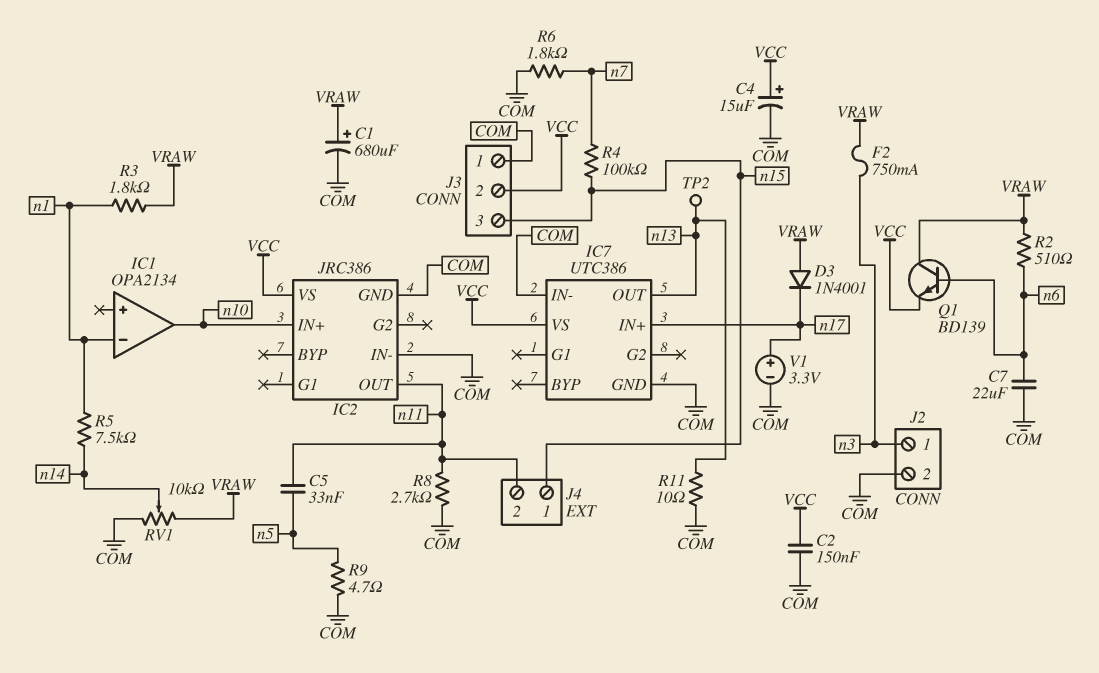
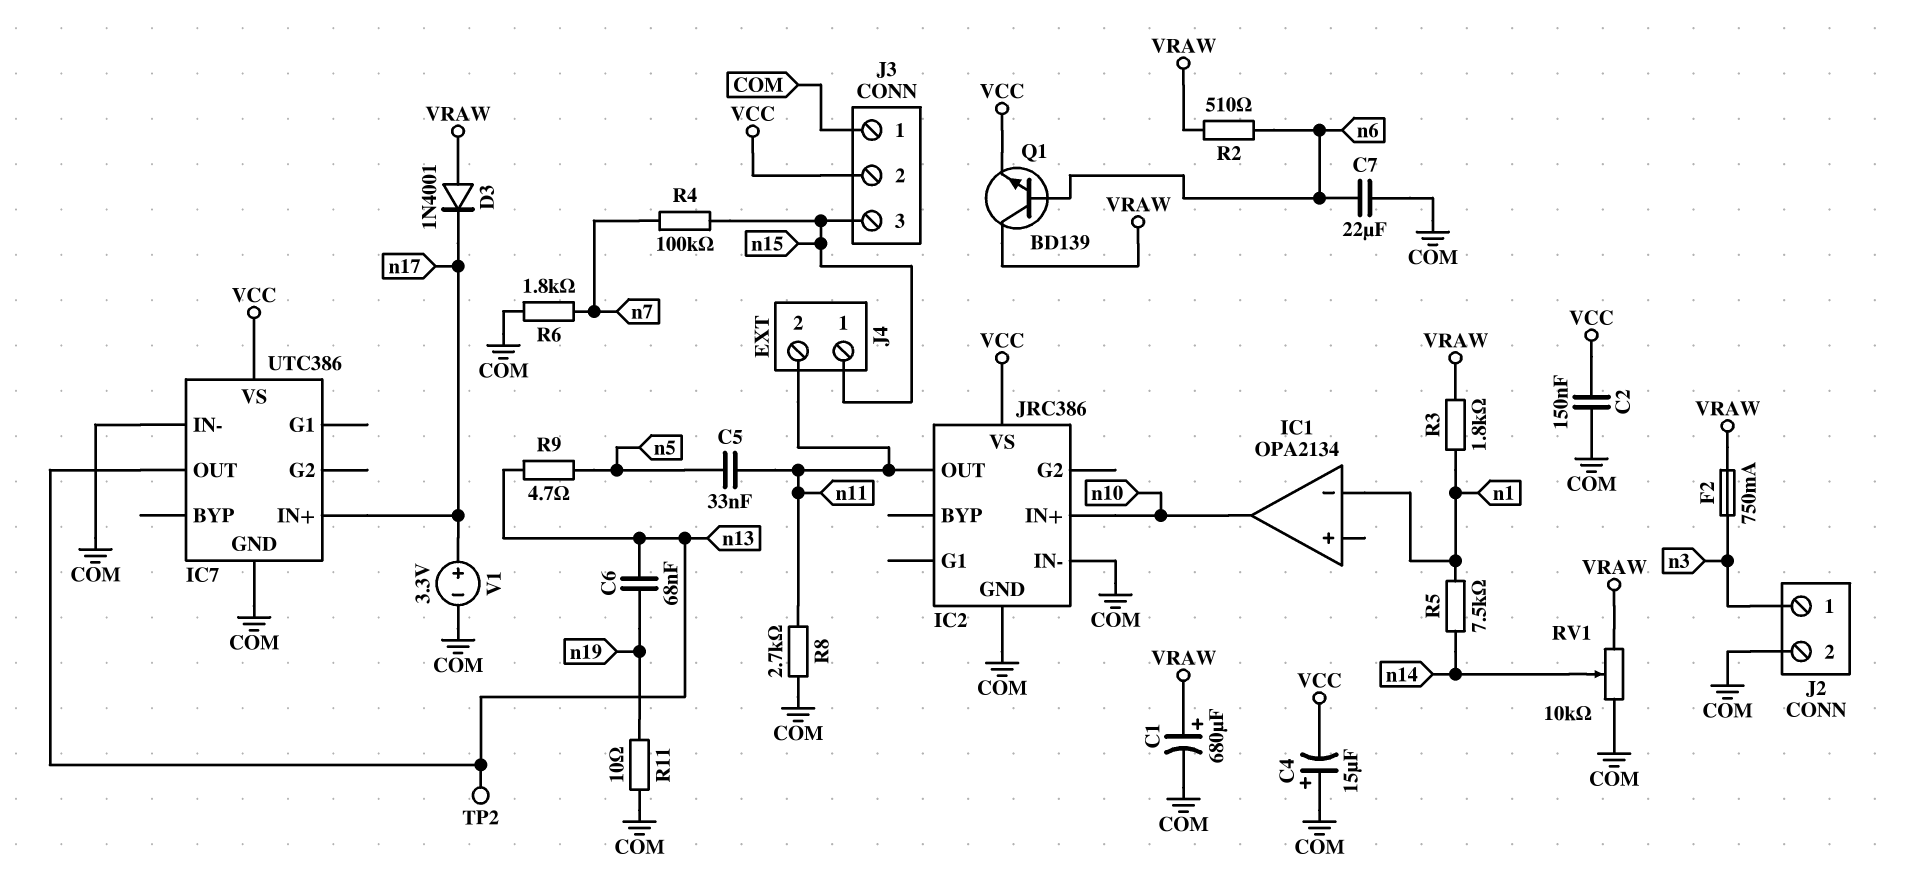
C4: 15uF (plus VCC, minus COM) -> 15uF (plus COM, minus VCC)
C6: none -> 68nF (n13, n19)
R9: 4.7 (COM, n5) -> 4.7 (n5, n13)
R11: 10 (COM, n13) -> 10 (COM, n19)

